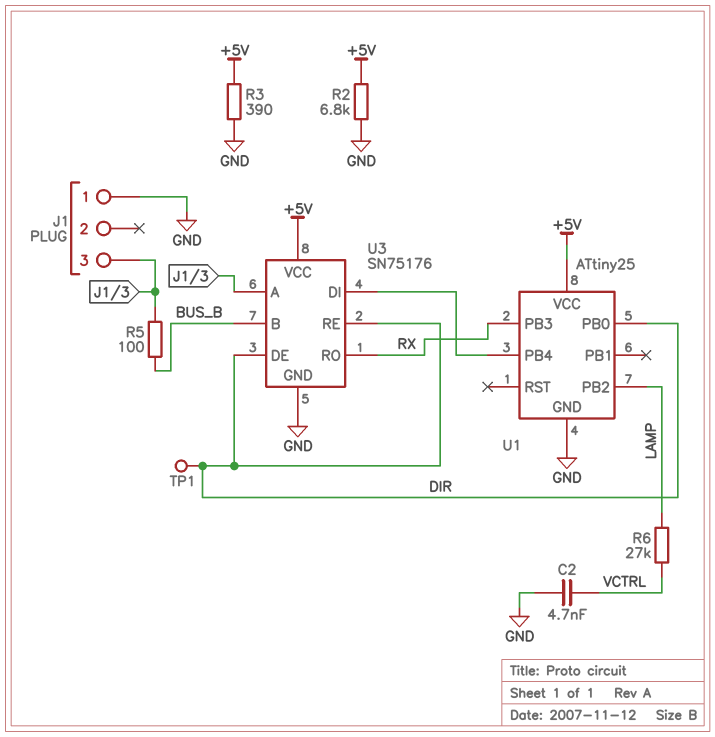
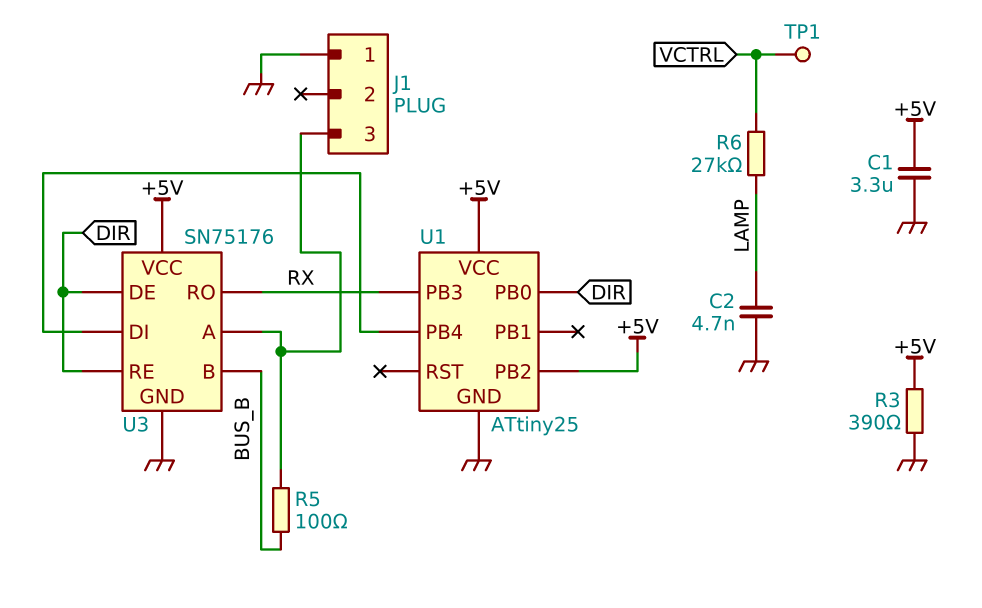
C1: none -> 3.3uF (+5V, GND)
C2: 4.7nF (GND, VCTRL) -> 4.7nF (GND, LAMP)
R2: 6.8k (+5V, GND) -> none
TP1: test point (DIR) -> test point (VCTRL)
U1 pin PB2: LAMP -> +5V

